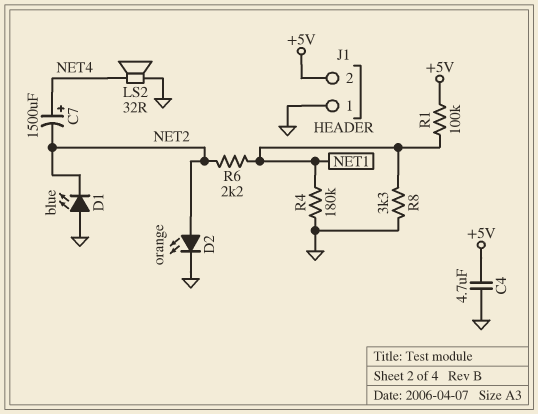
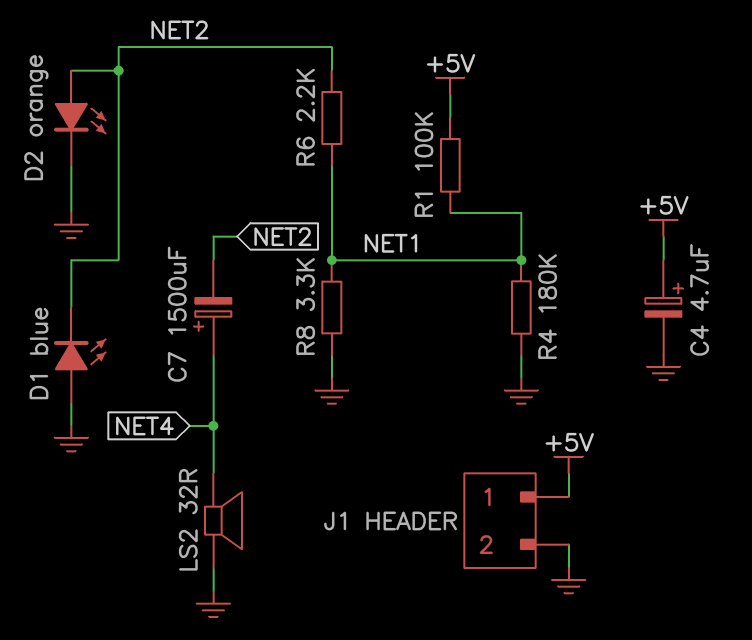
C4: 4.7uF (+5V, GND) -> 4.7uF (plus +5V, minus GND)
J1 pin 1: GND -> +5V
J1 pin 2: +5V -> GND

